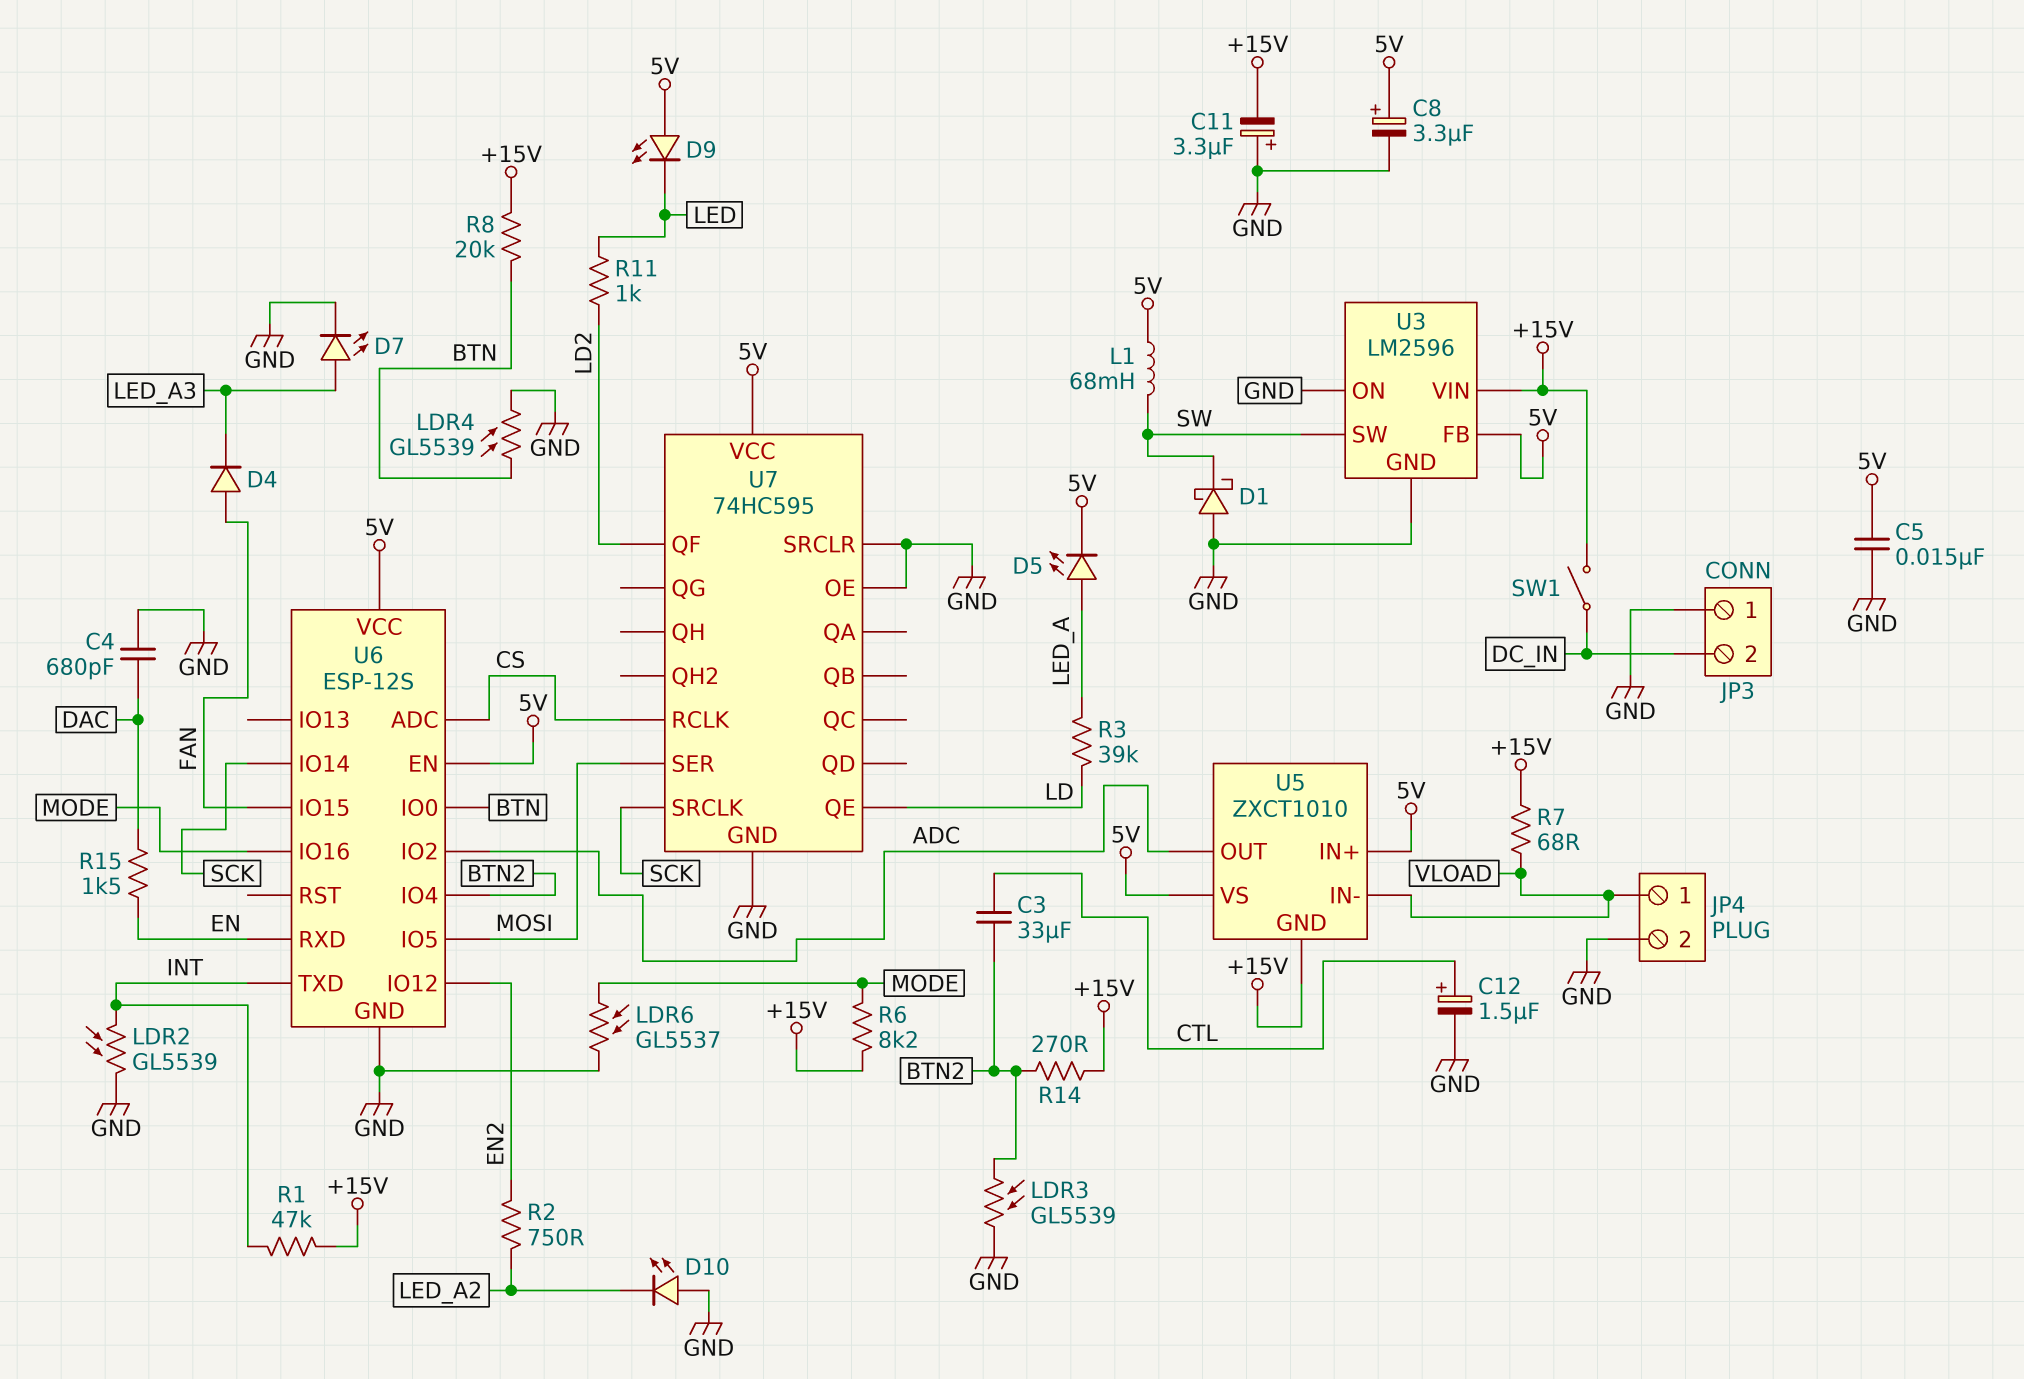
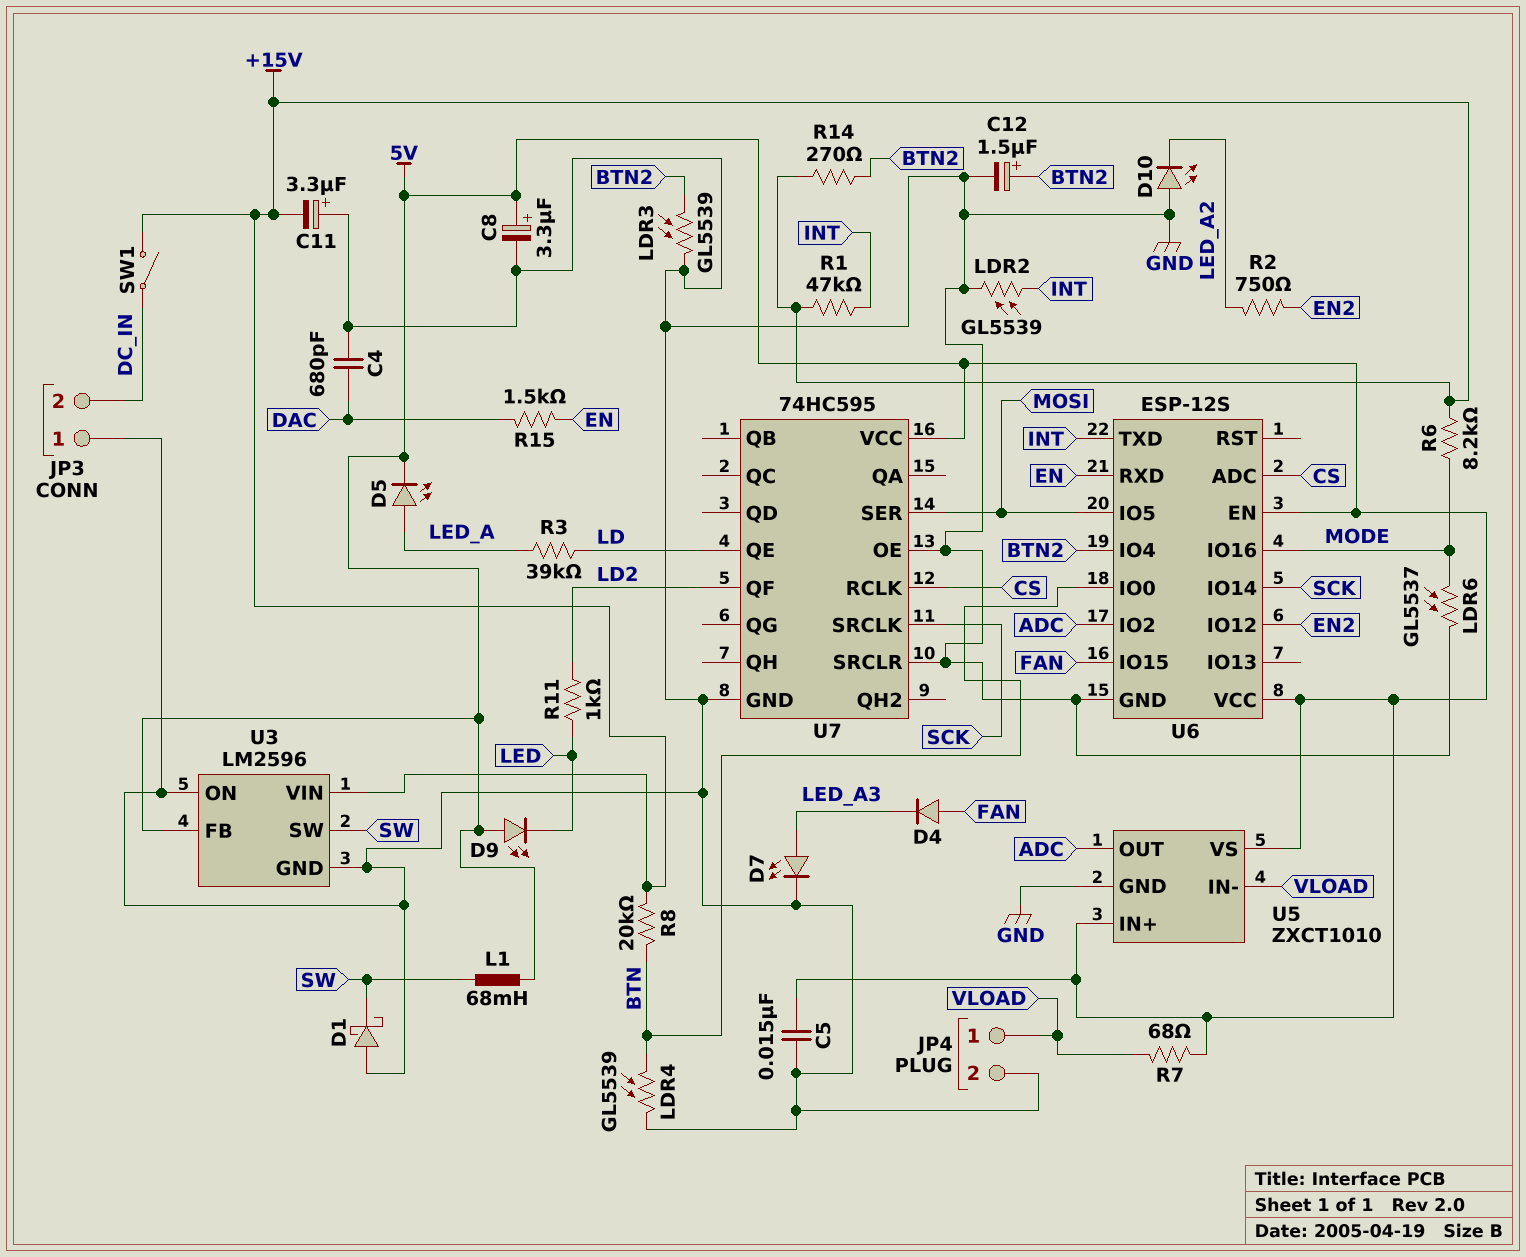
C3: 33uF (BTN2, CTL) -> none
C12: 1.5uF (plus CTL, minus GND) -> 1.5uF (plus BTN2, minus GND)
R7: 68 (+15V, VLOAD) -> 68 (5V, VLOAD)
U5 pin GND: +15V -> GND

